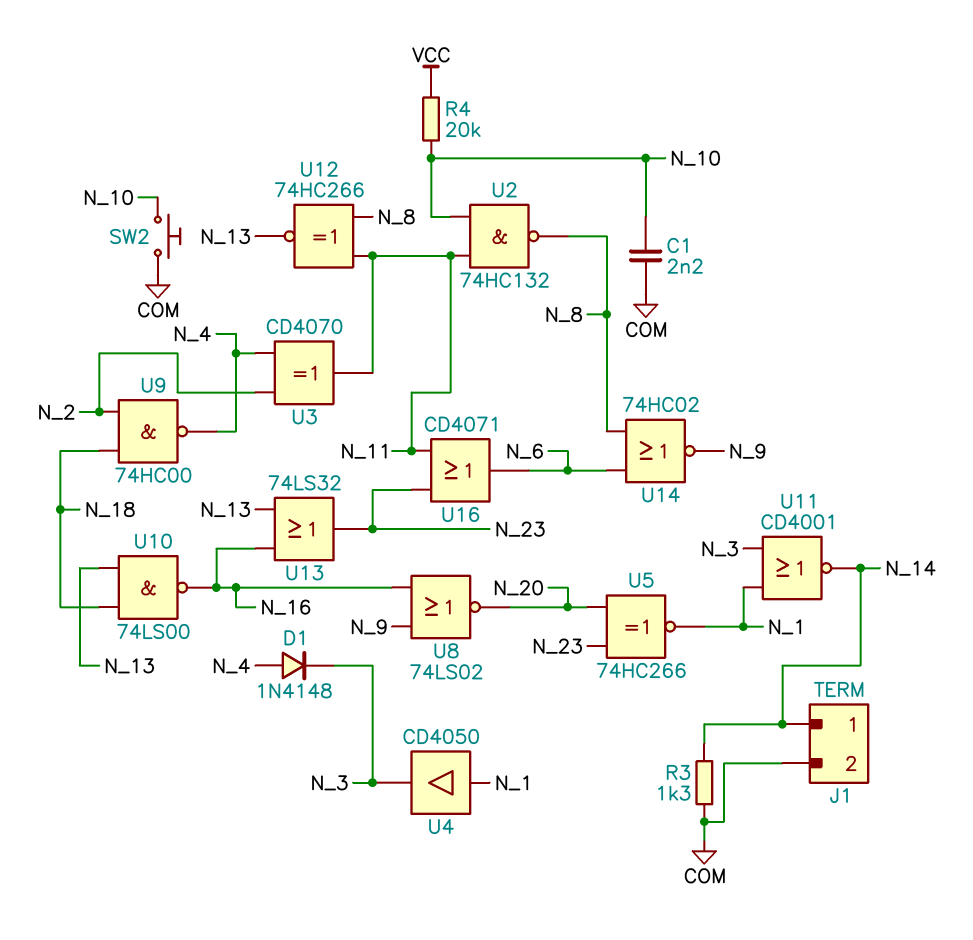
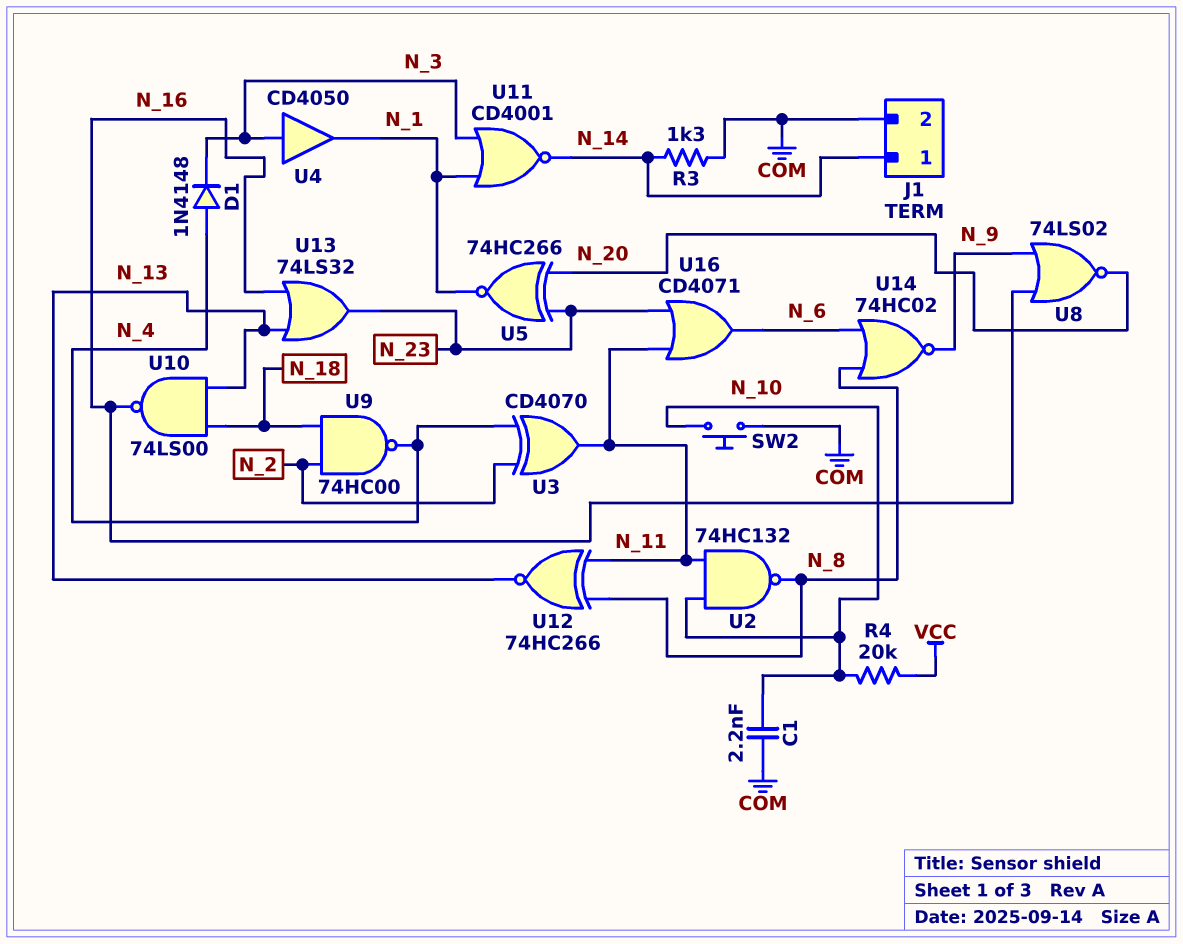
U4: buffer CD4050 (in N_1, out N_3) -> buffer CD4050 (in N_3, out N_1)

